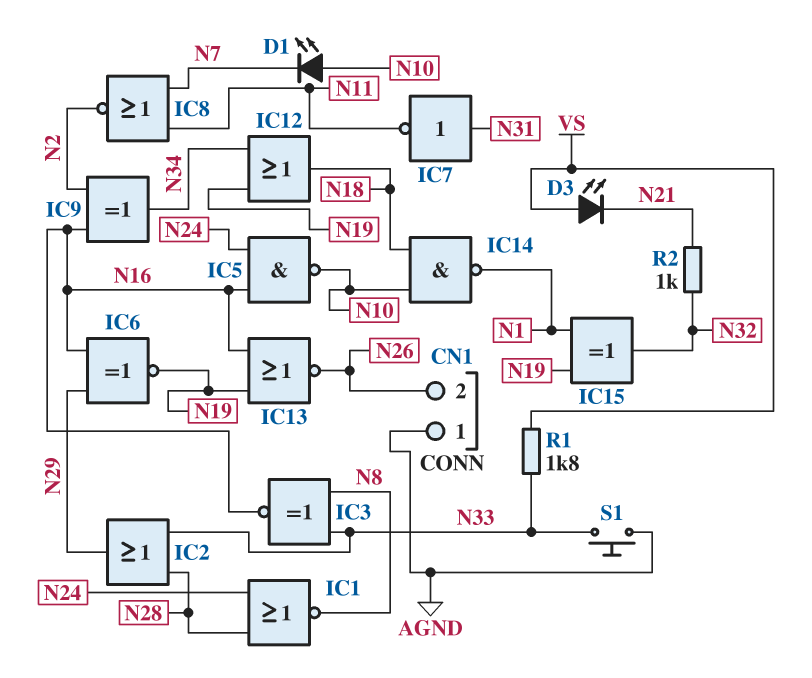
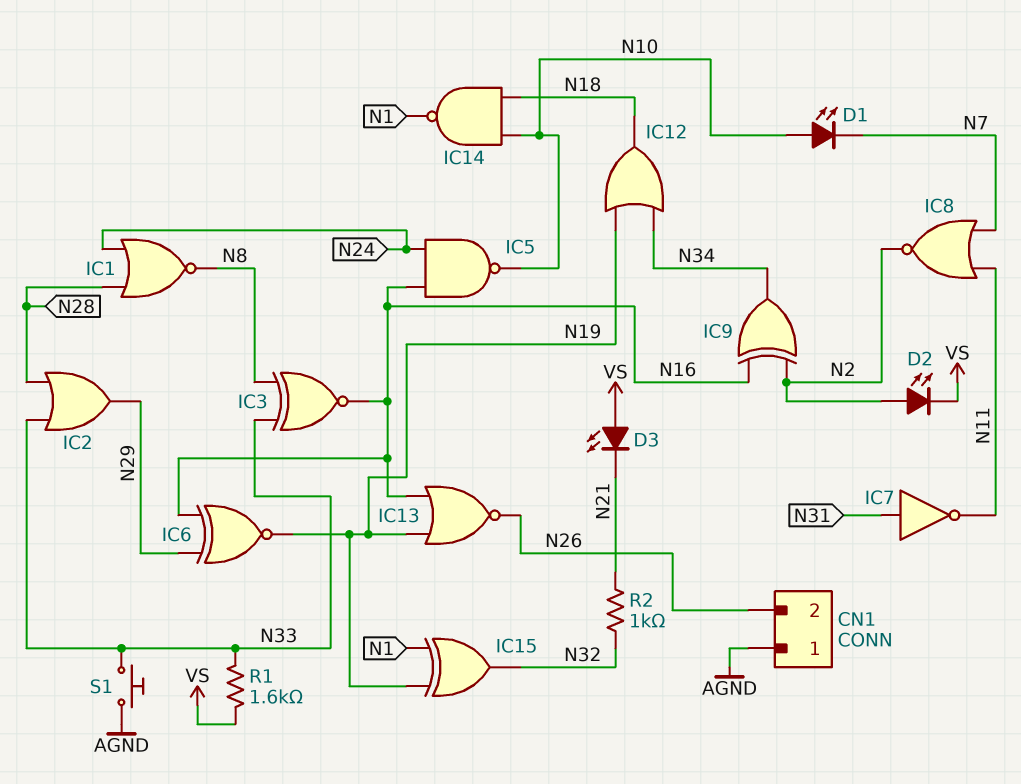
D2: none -> LED (A N2, K VS)
R1: 1.8k (N33, VS) -> 1.6k (N33, VS)

